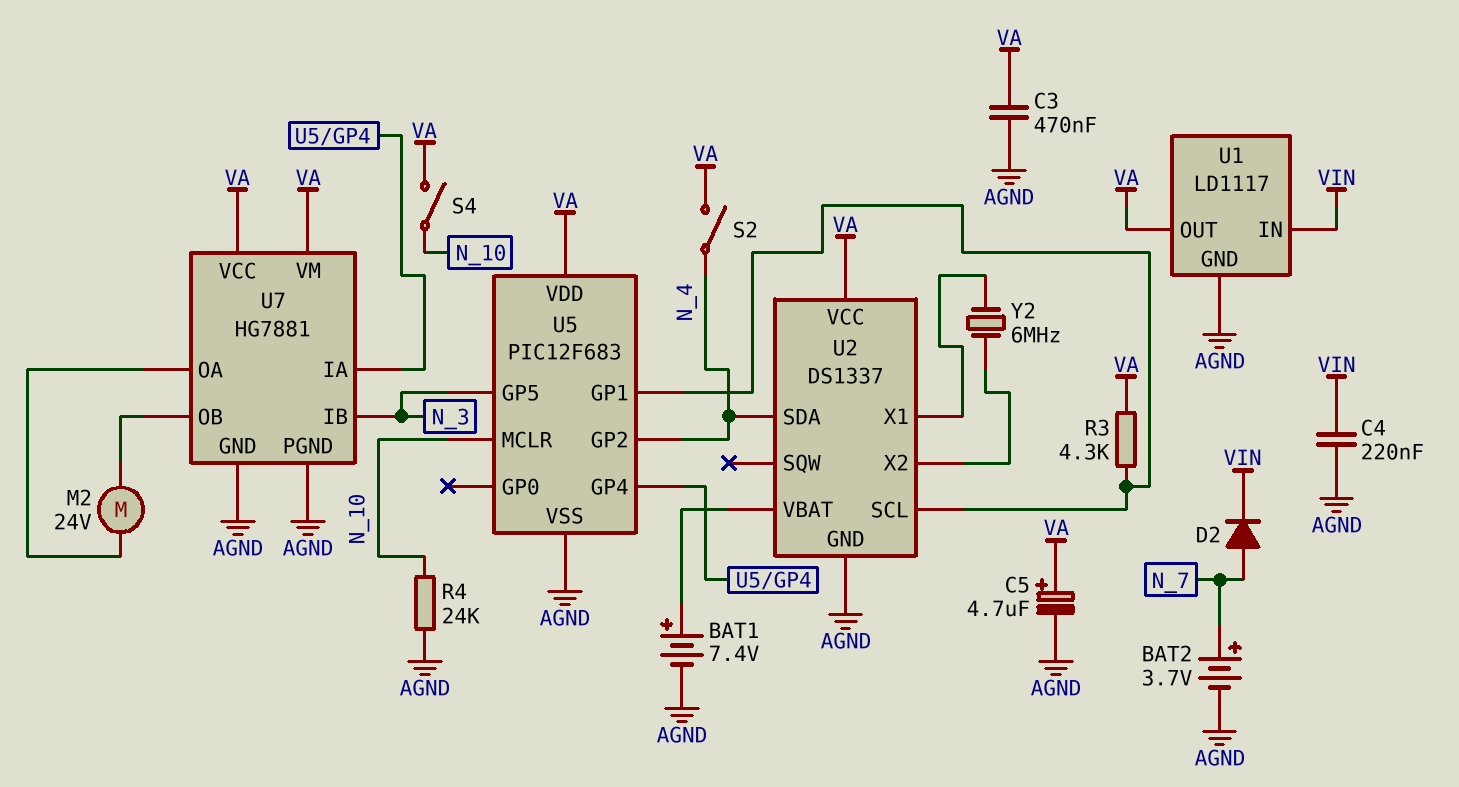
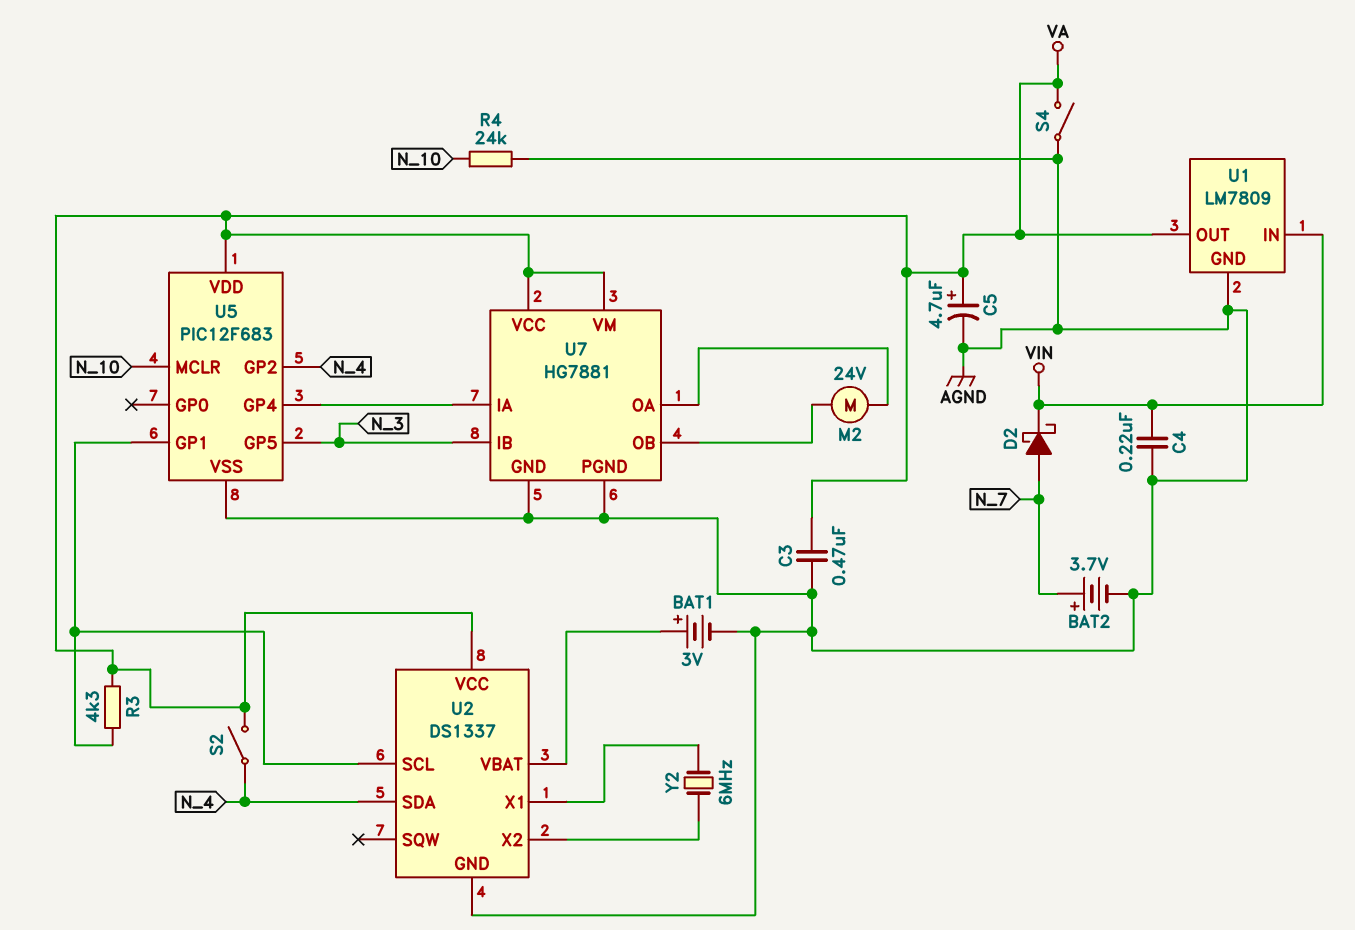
BAT1: 7.4V (plus U2/VBAT, minus AGND) -> 3V (plus U2/VBAT, minus AGND)
D2: diode (A N_7, K VIN) -> schottky (A N_7, K VIN)
S4: switch (N_10, VA) -> switch (AGND, VA)
U1: LD1117 -> LM7809

